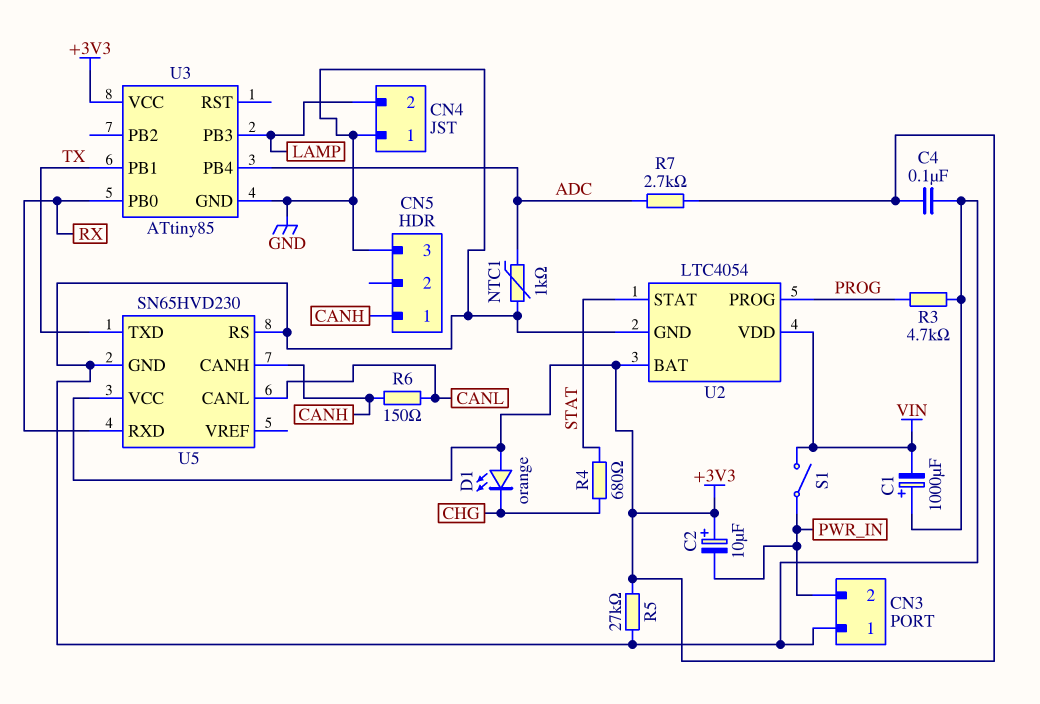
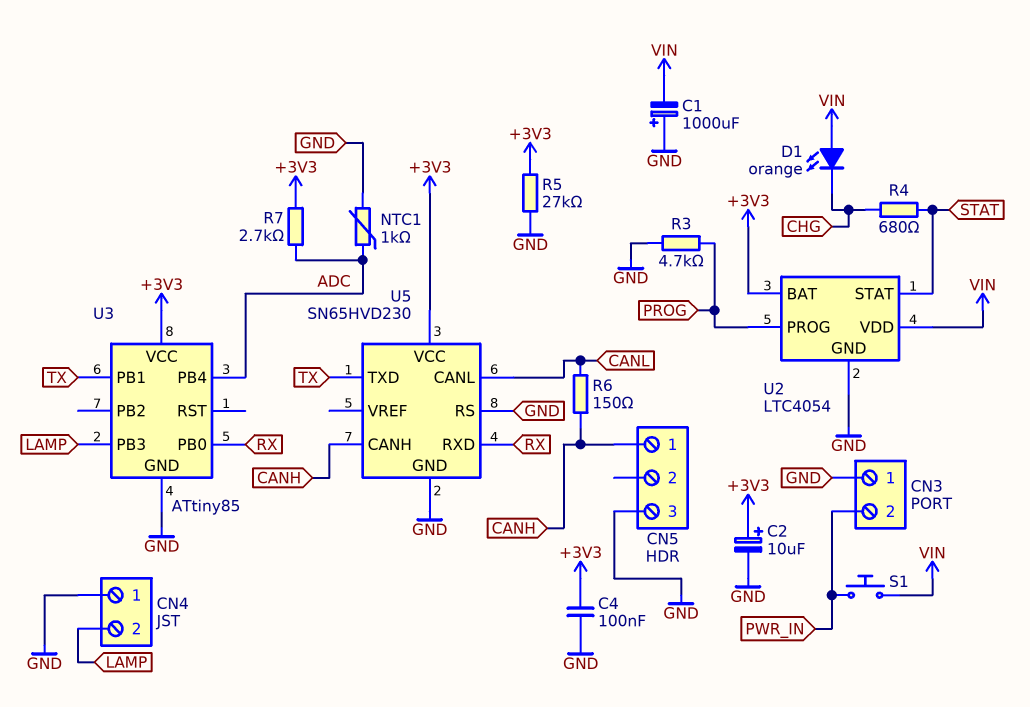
C2: 10uF (plus +3V3, minus PWR_IN) -> 10uF (plus +3V3, minus GND)
D1: LED orange (A +3V3, K CHG) -> LED orange (A VIN, K CHG)
S1: switch (PWR_IN, VIN) -> button (PWR_IN, VIN)

